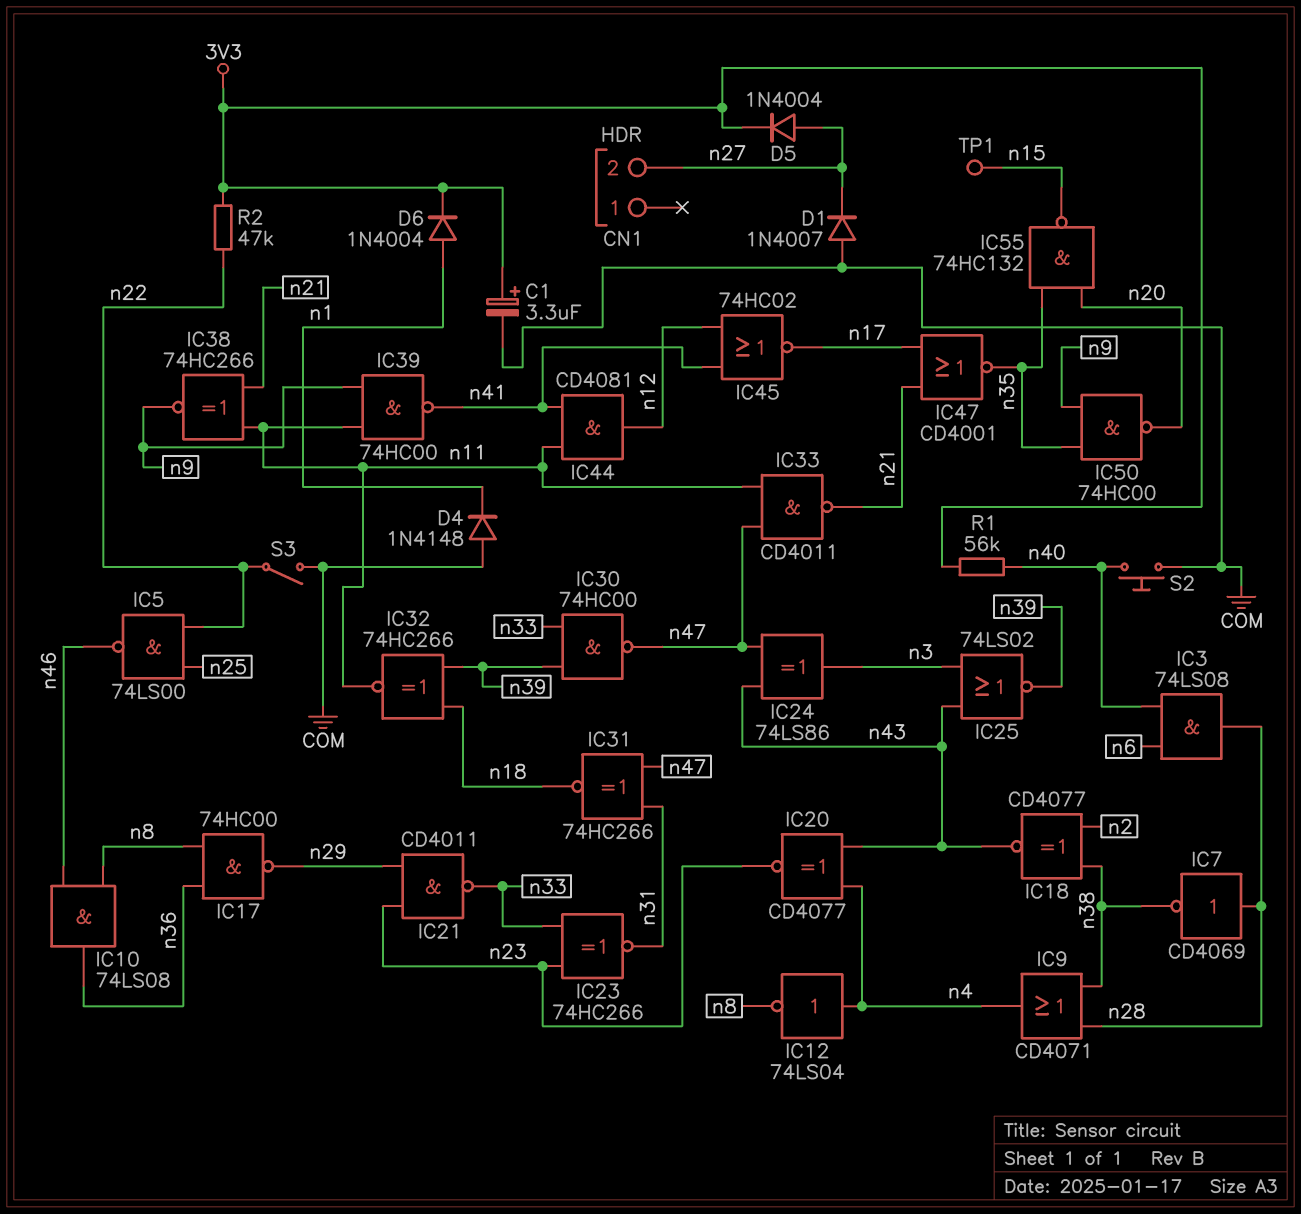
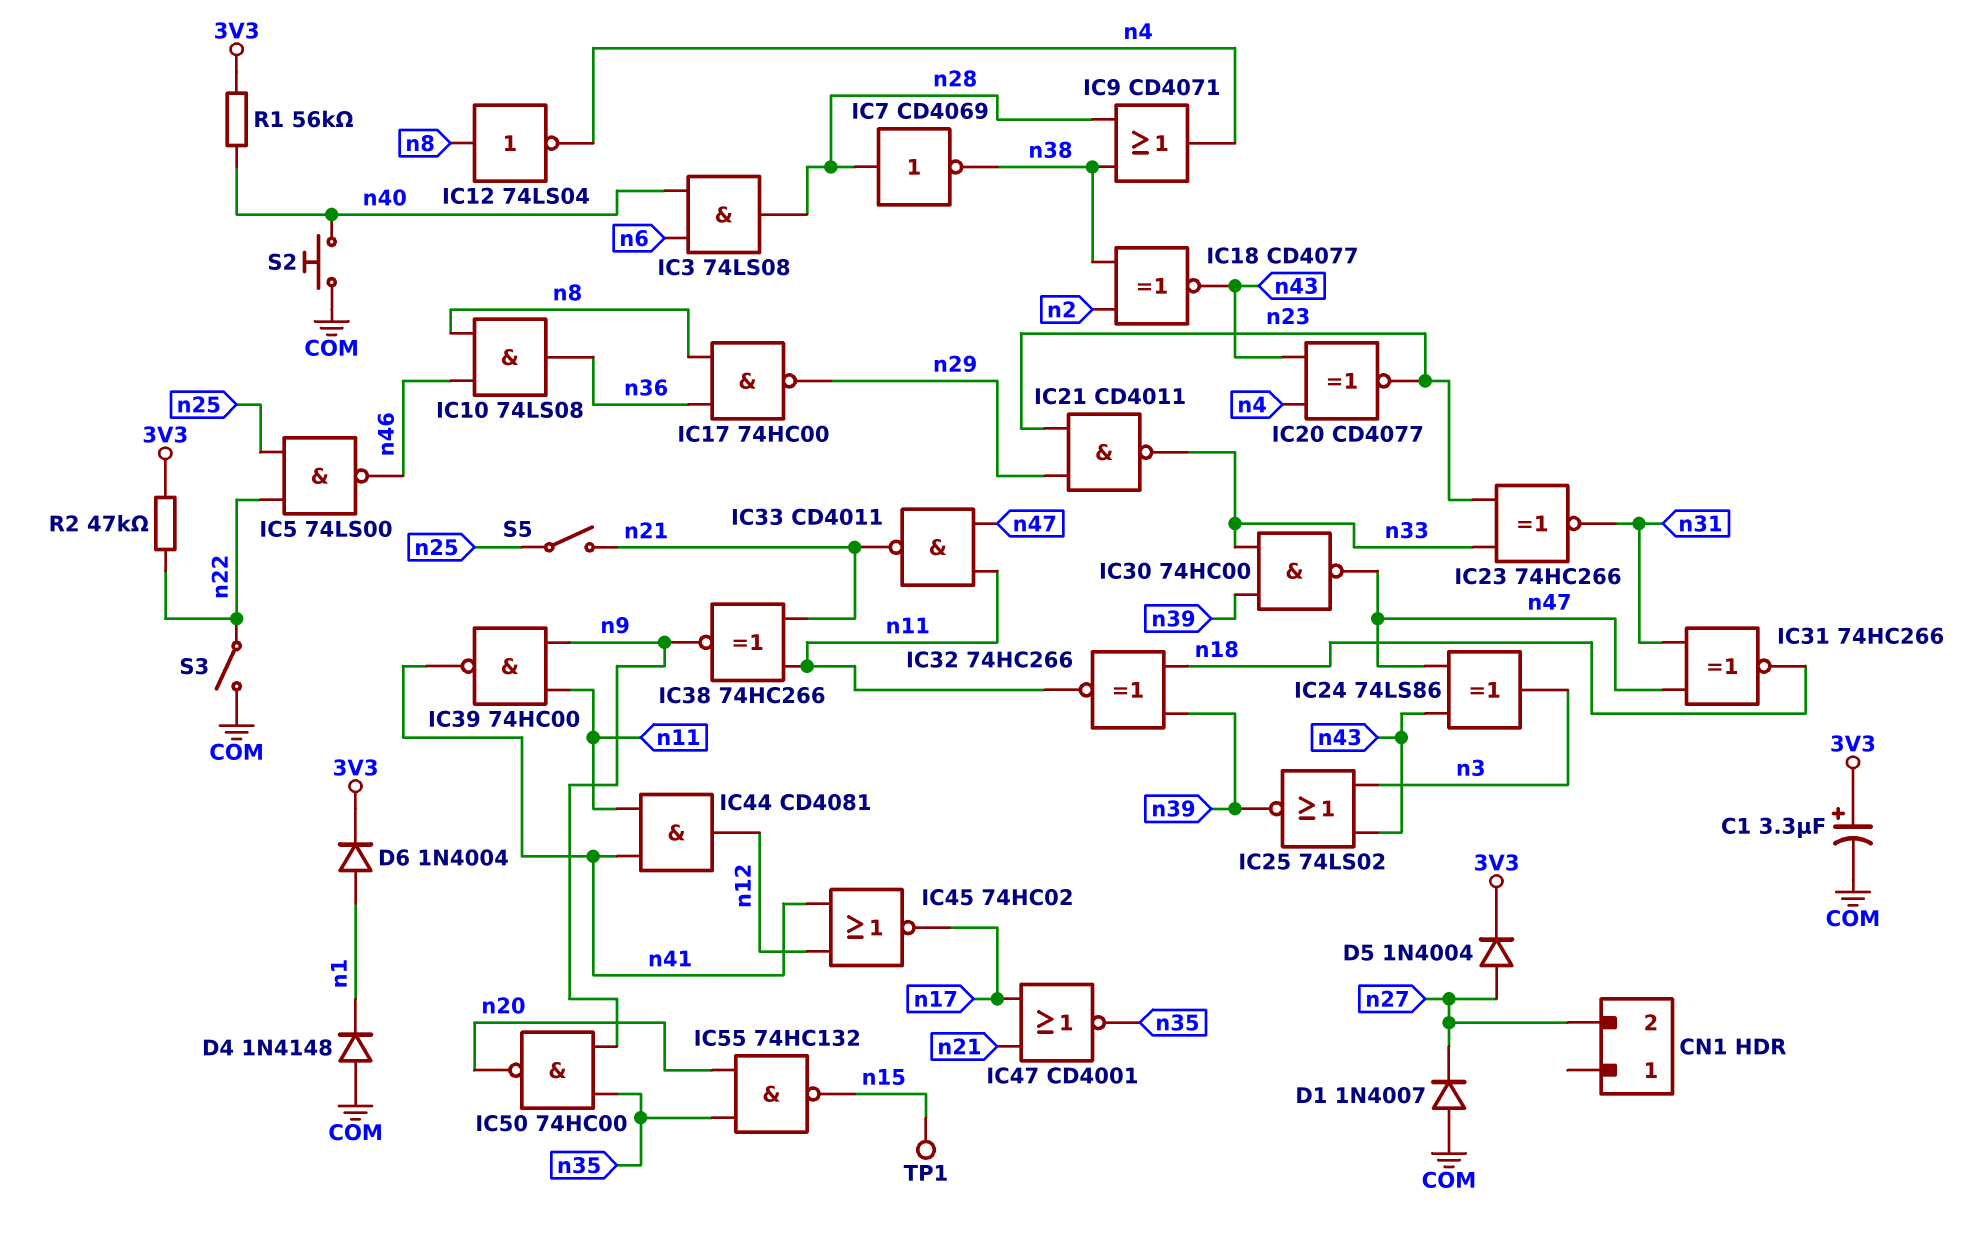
IC12: NOT 74LS04 (in n4, out n8) -> NOT 74LS04 (in n8, out n4)
S5: none -> switch (n21, n25)

